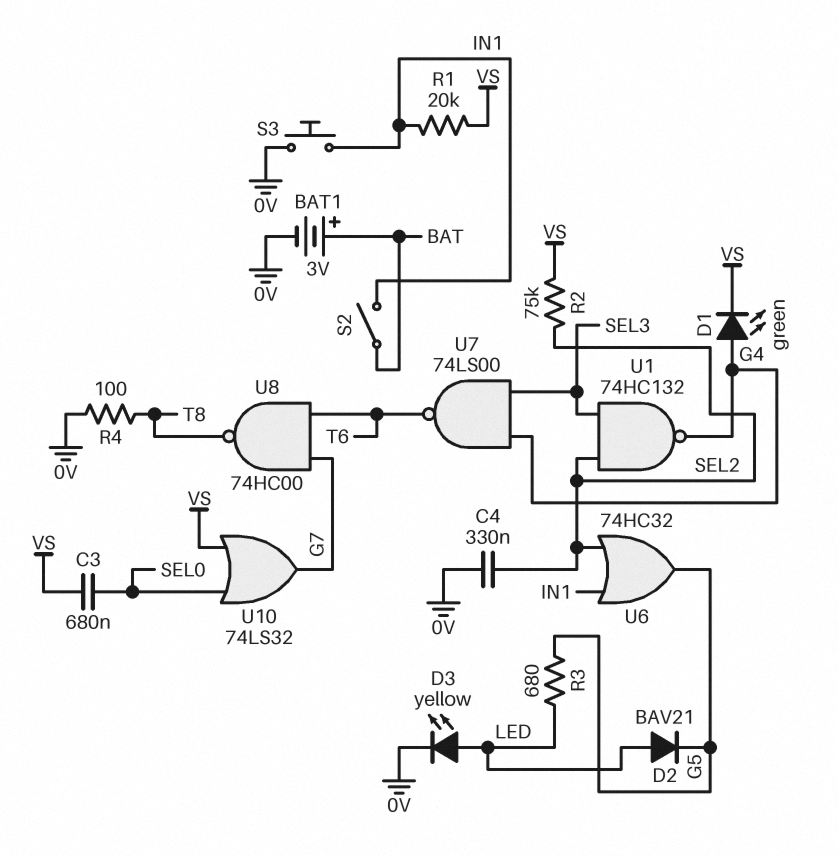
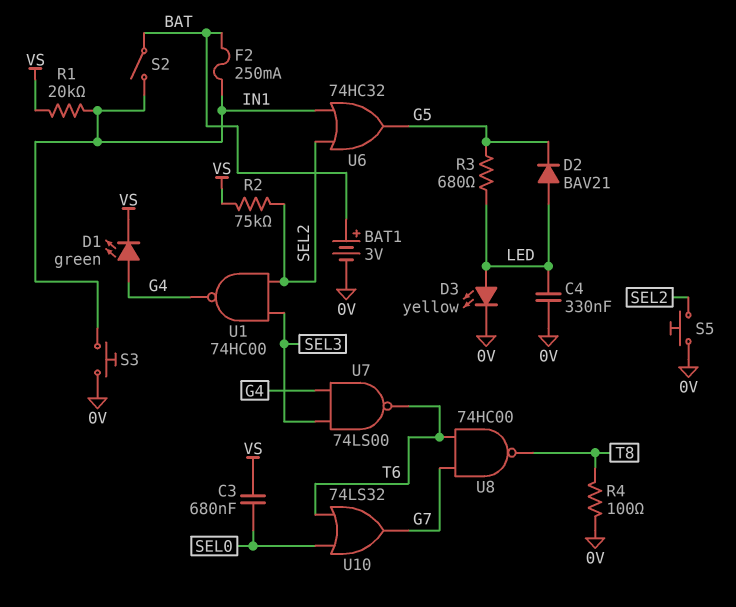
C4: 330nF (0V, SEL2) -> 330nF (0V, LED)
F2: none -> 250mA (BAT, IN1)
S5: none -> button (0V, SEL2)
U1: NAND 74HC132 (in SEL2, in SEL3, out G4) -> NAND 74HC00 (in SEL2, in SEL3, out G4)
U10: OR 74LS32 (in SEL0, in VS, out G7) -> OR 74LS32 (in SEL0, in T6, out G7)

